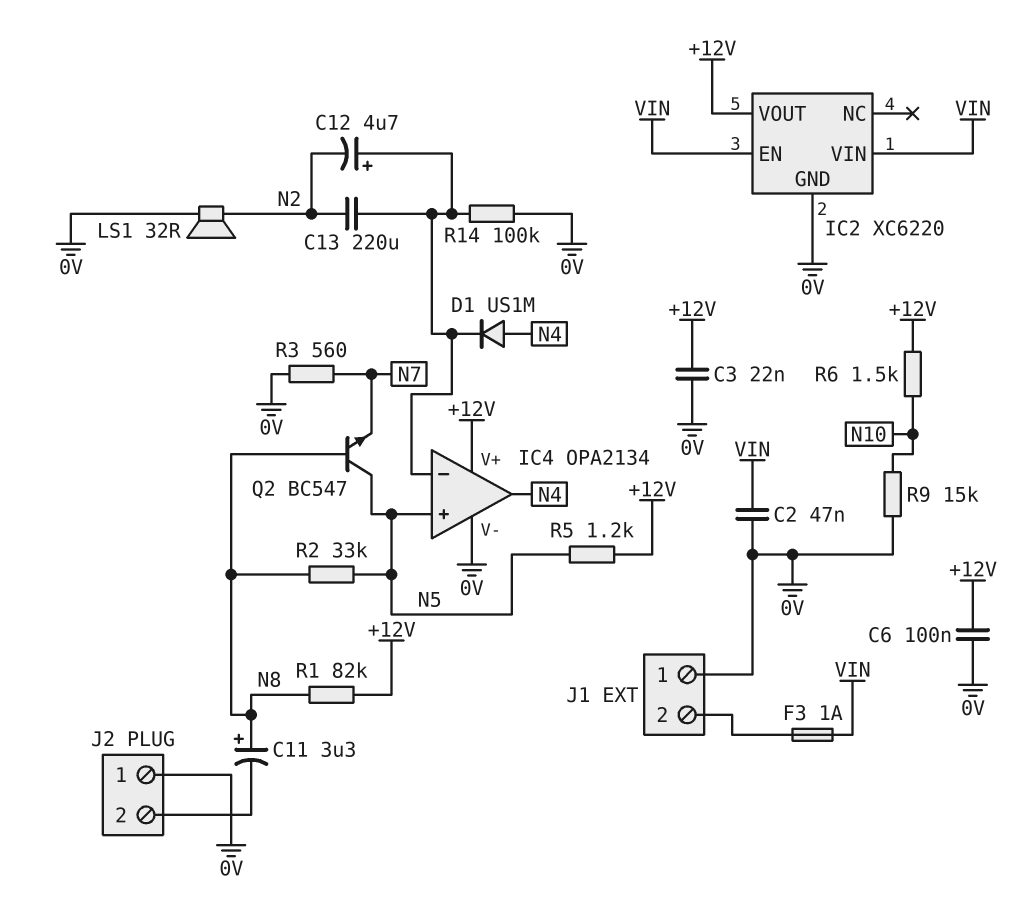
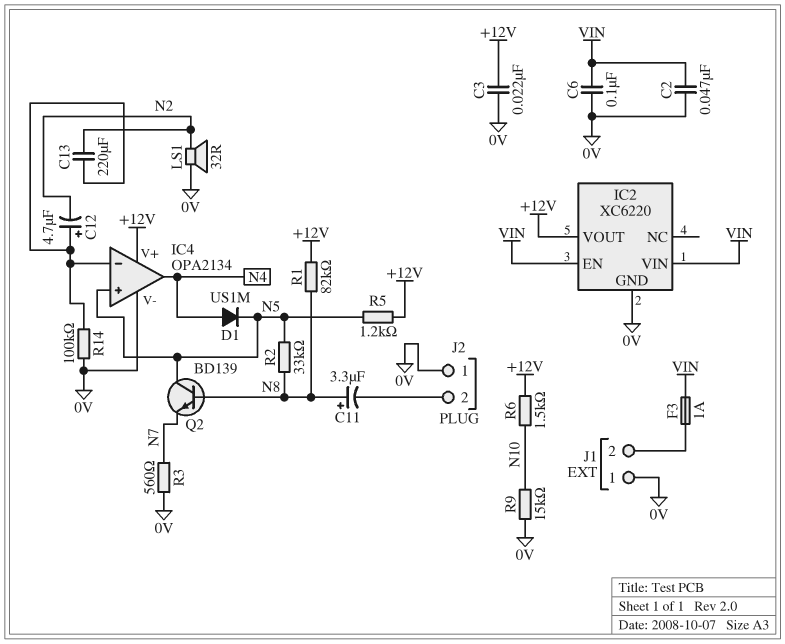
C6: 100nF (+12V, 0V) -> 100nF (0V, VIN)
D1: diode US1M (A N4, K IC4/in-) -> diode US1M (A N4, K N5)
Q2: NPN BC547 (B N8, C N5, E N7) -> NPN BD139 (B N8, C N5, E N7)

